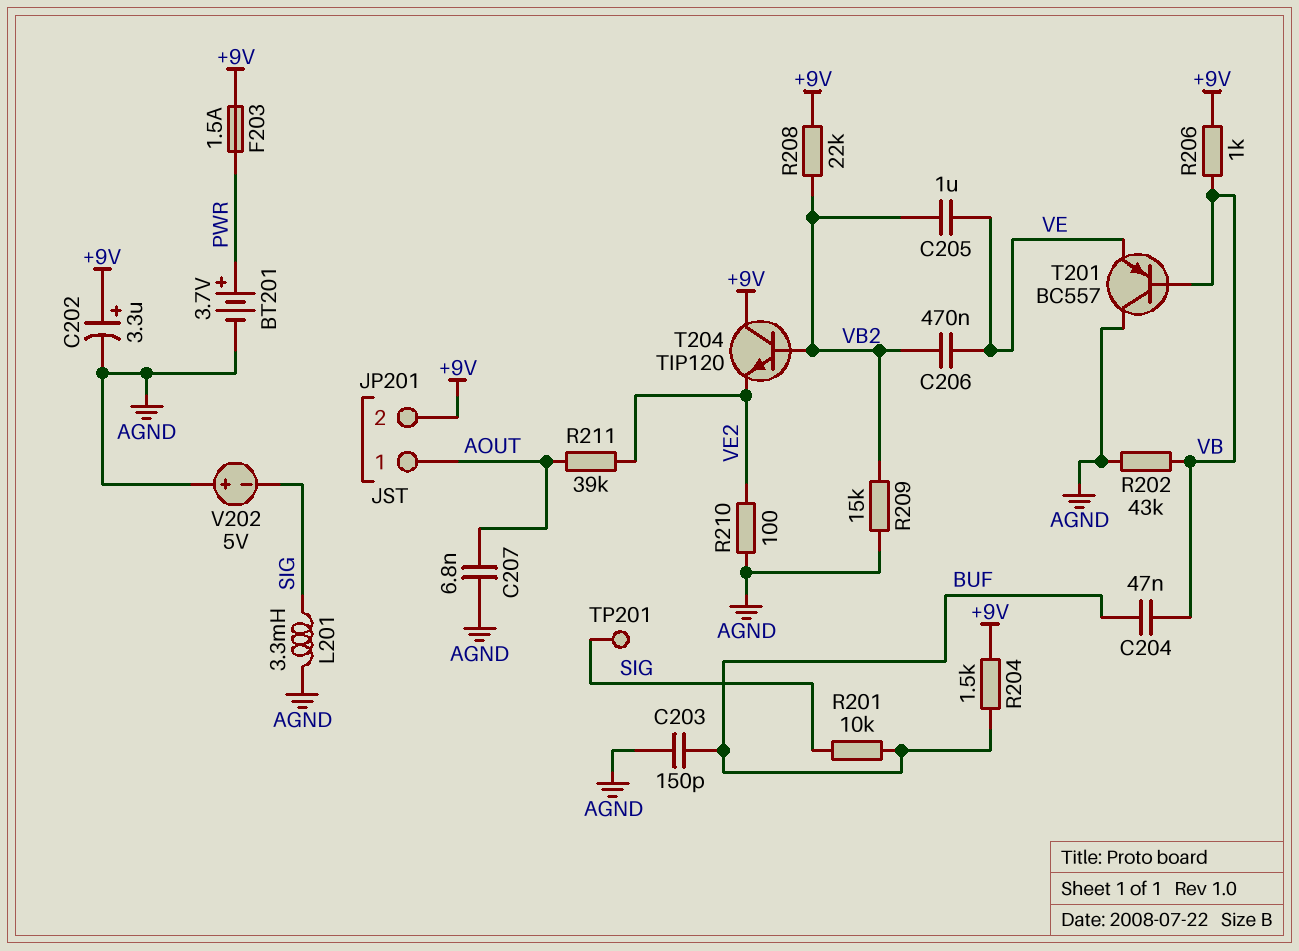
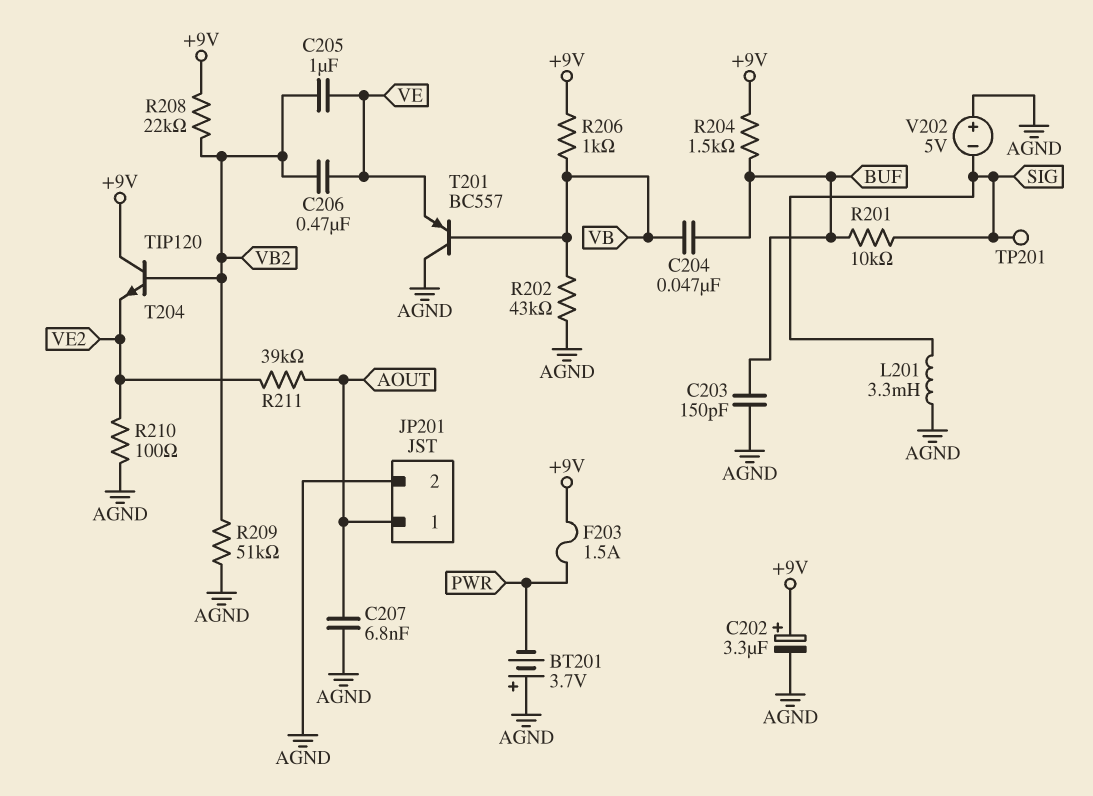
BT201: 3.7V (plus PWR, minus AGND) -> 3.7V (plus AGND, minus PWR)
JP201 pin 2: +9V -> AGND
R209: 15k (AGND, VB2) -> 51k (AGND, VB2)

